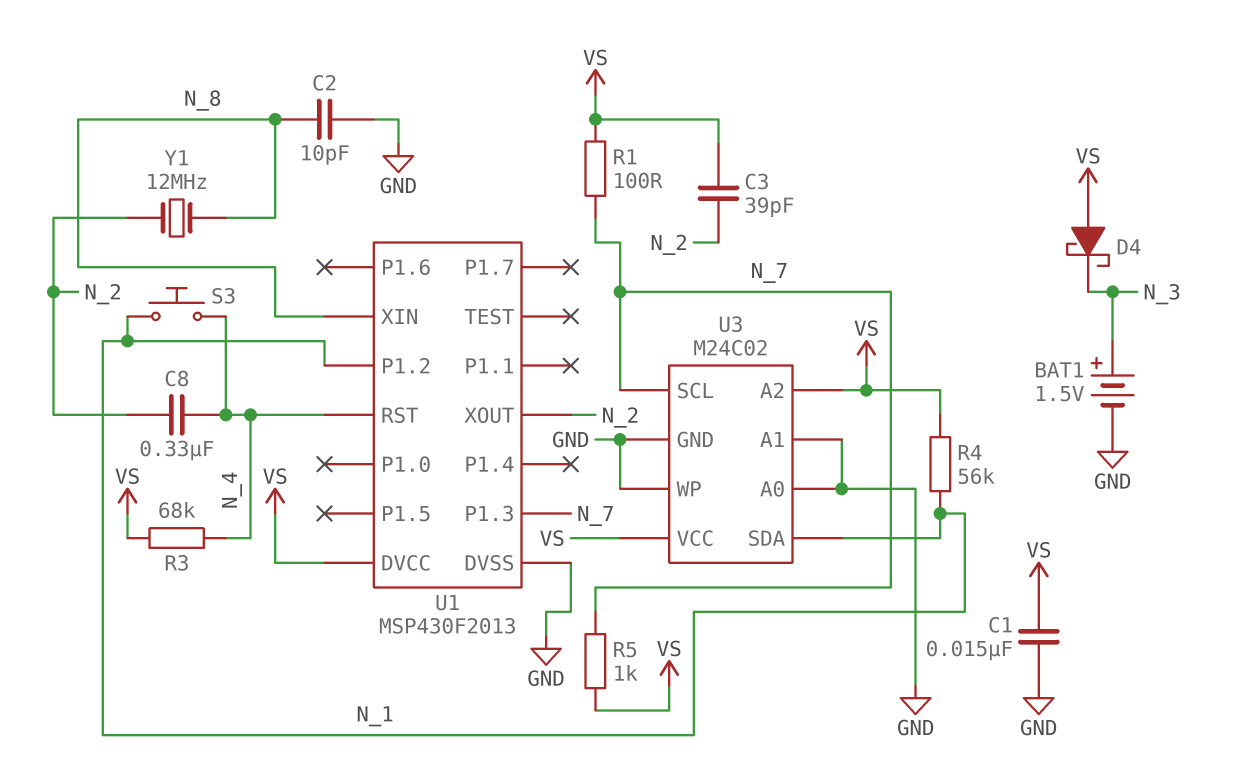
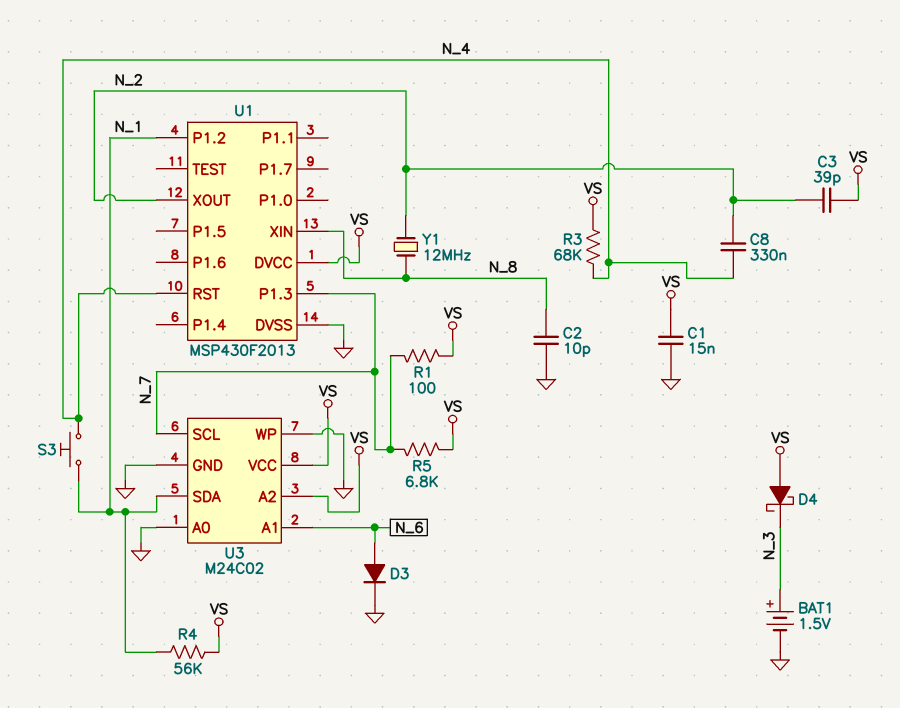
D3: none -> diode (A N_6, K GND)
R5: 1k (N_7, VS) -> 6.8k (N_7, VS)
U3 pin A1: GND -> N_6

